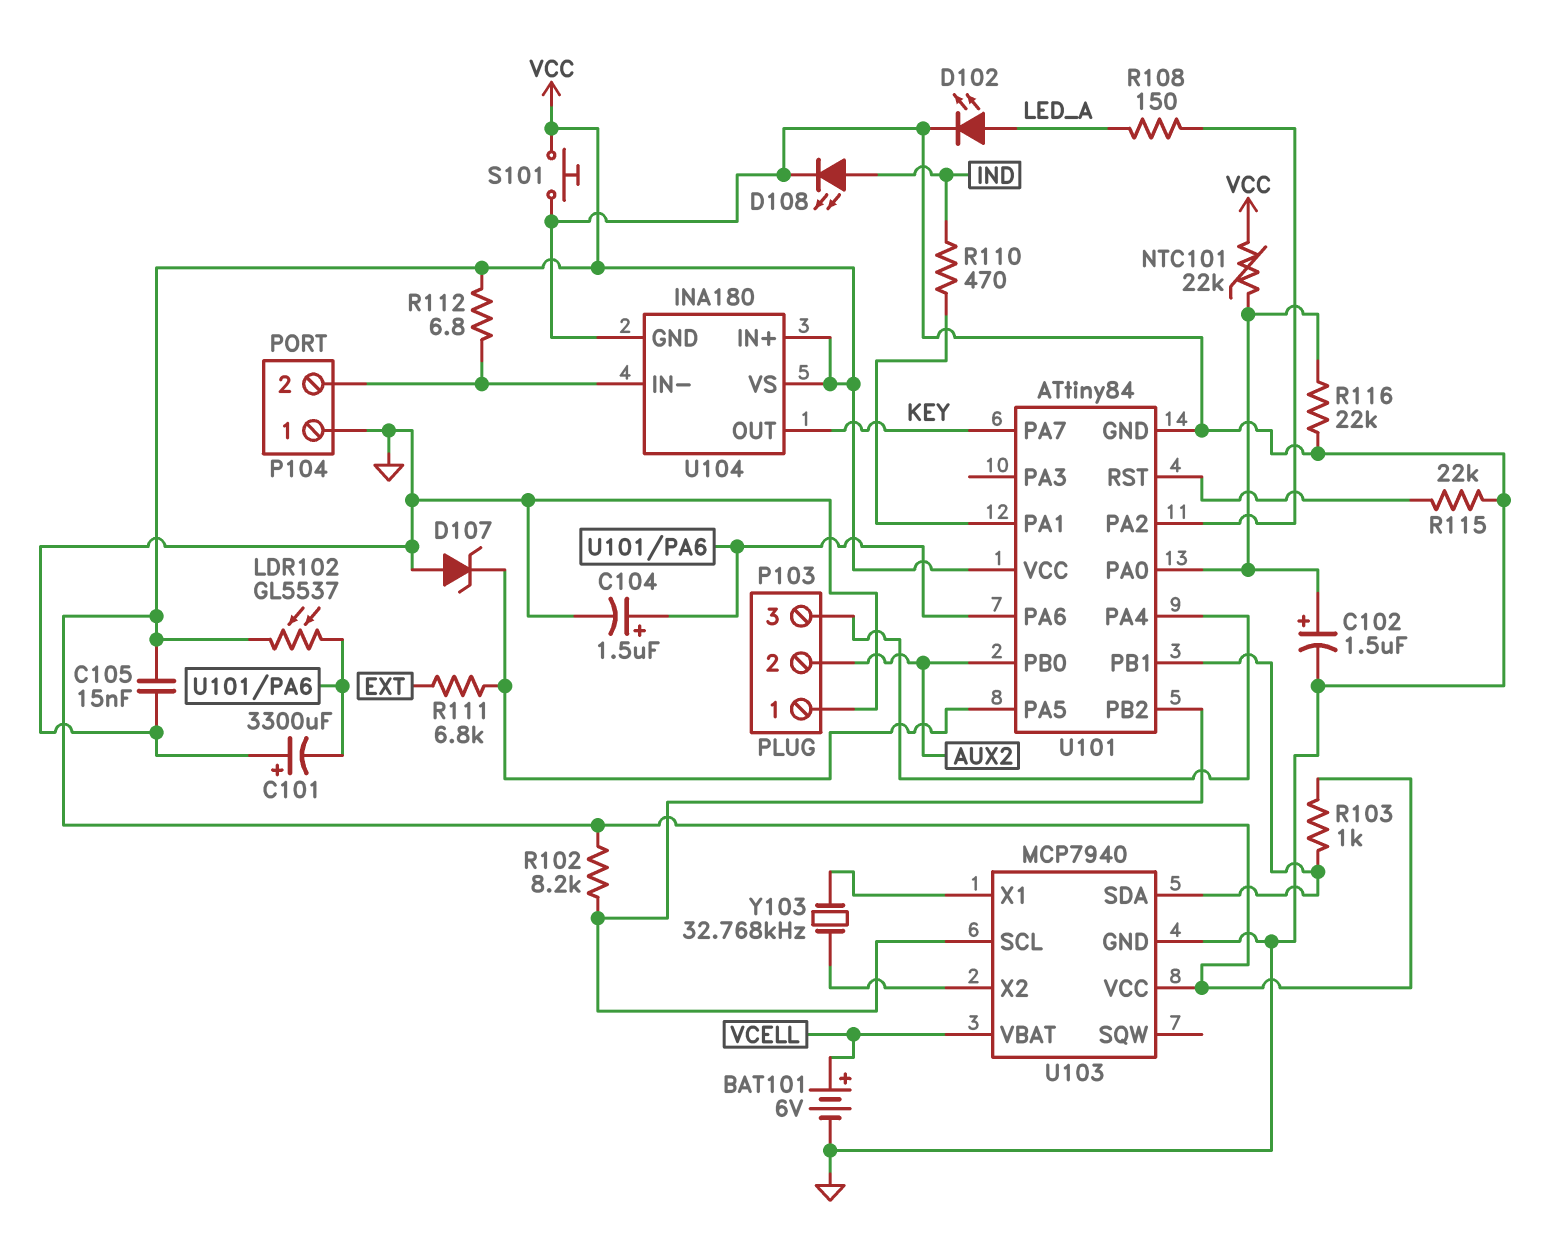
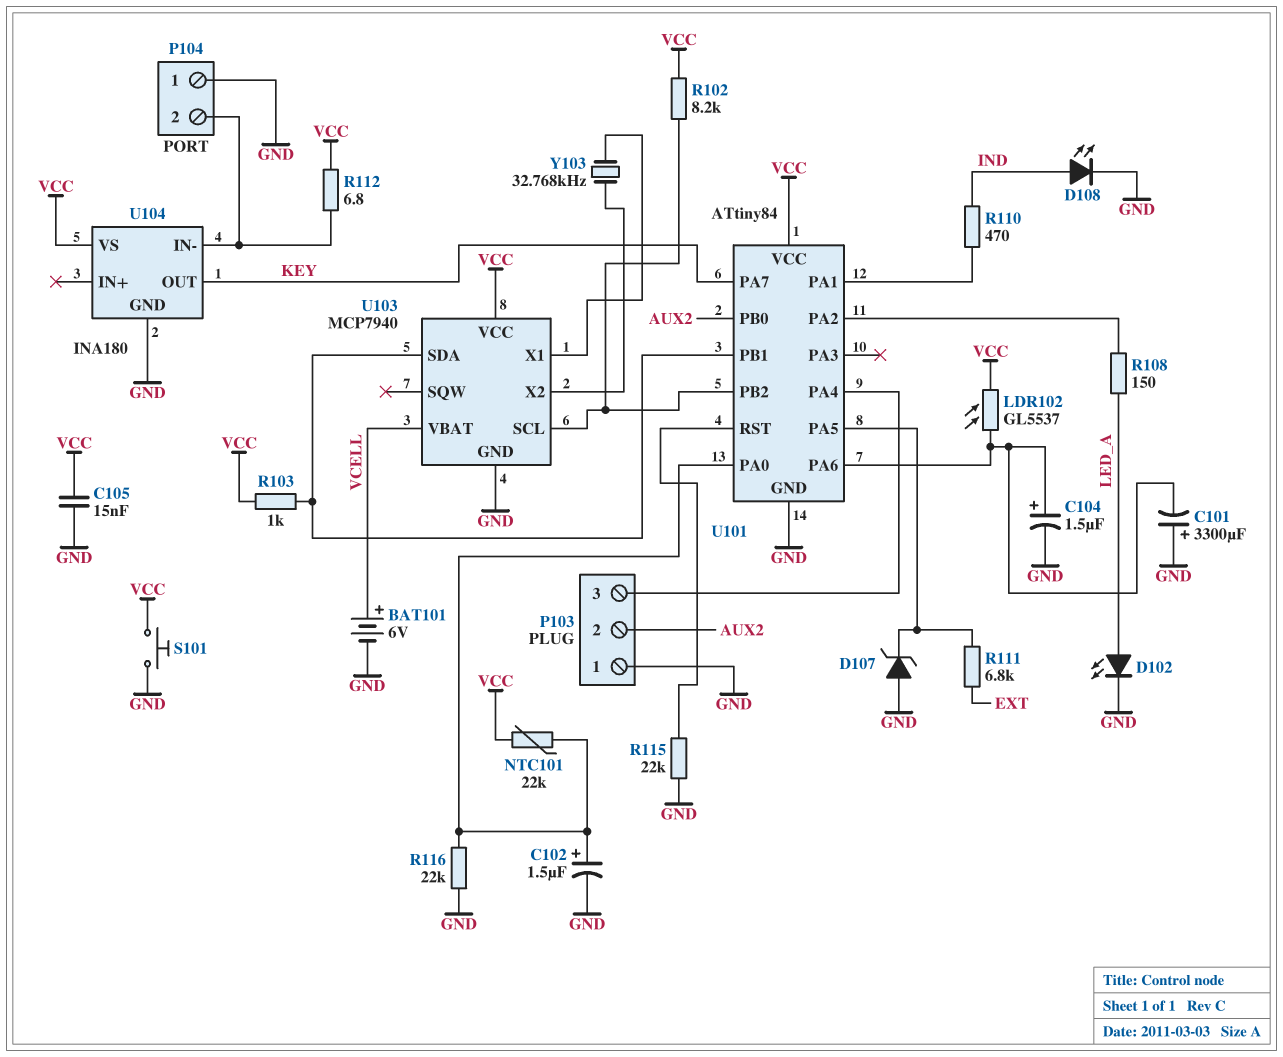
U104 pin IN+: VCC -> none

